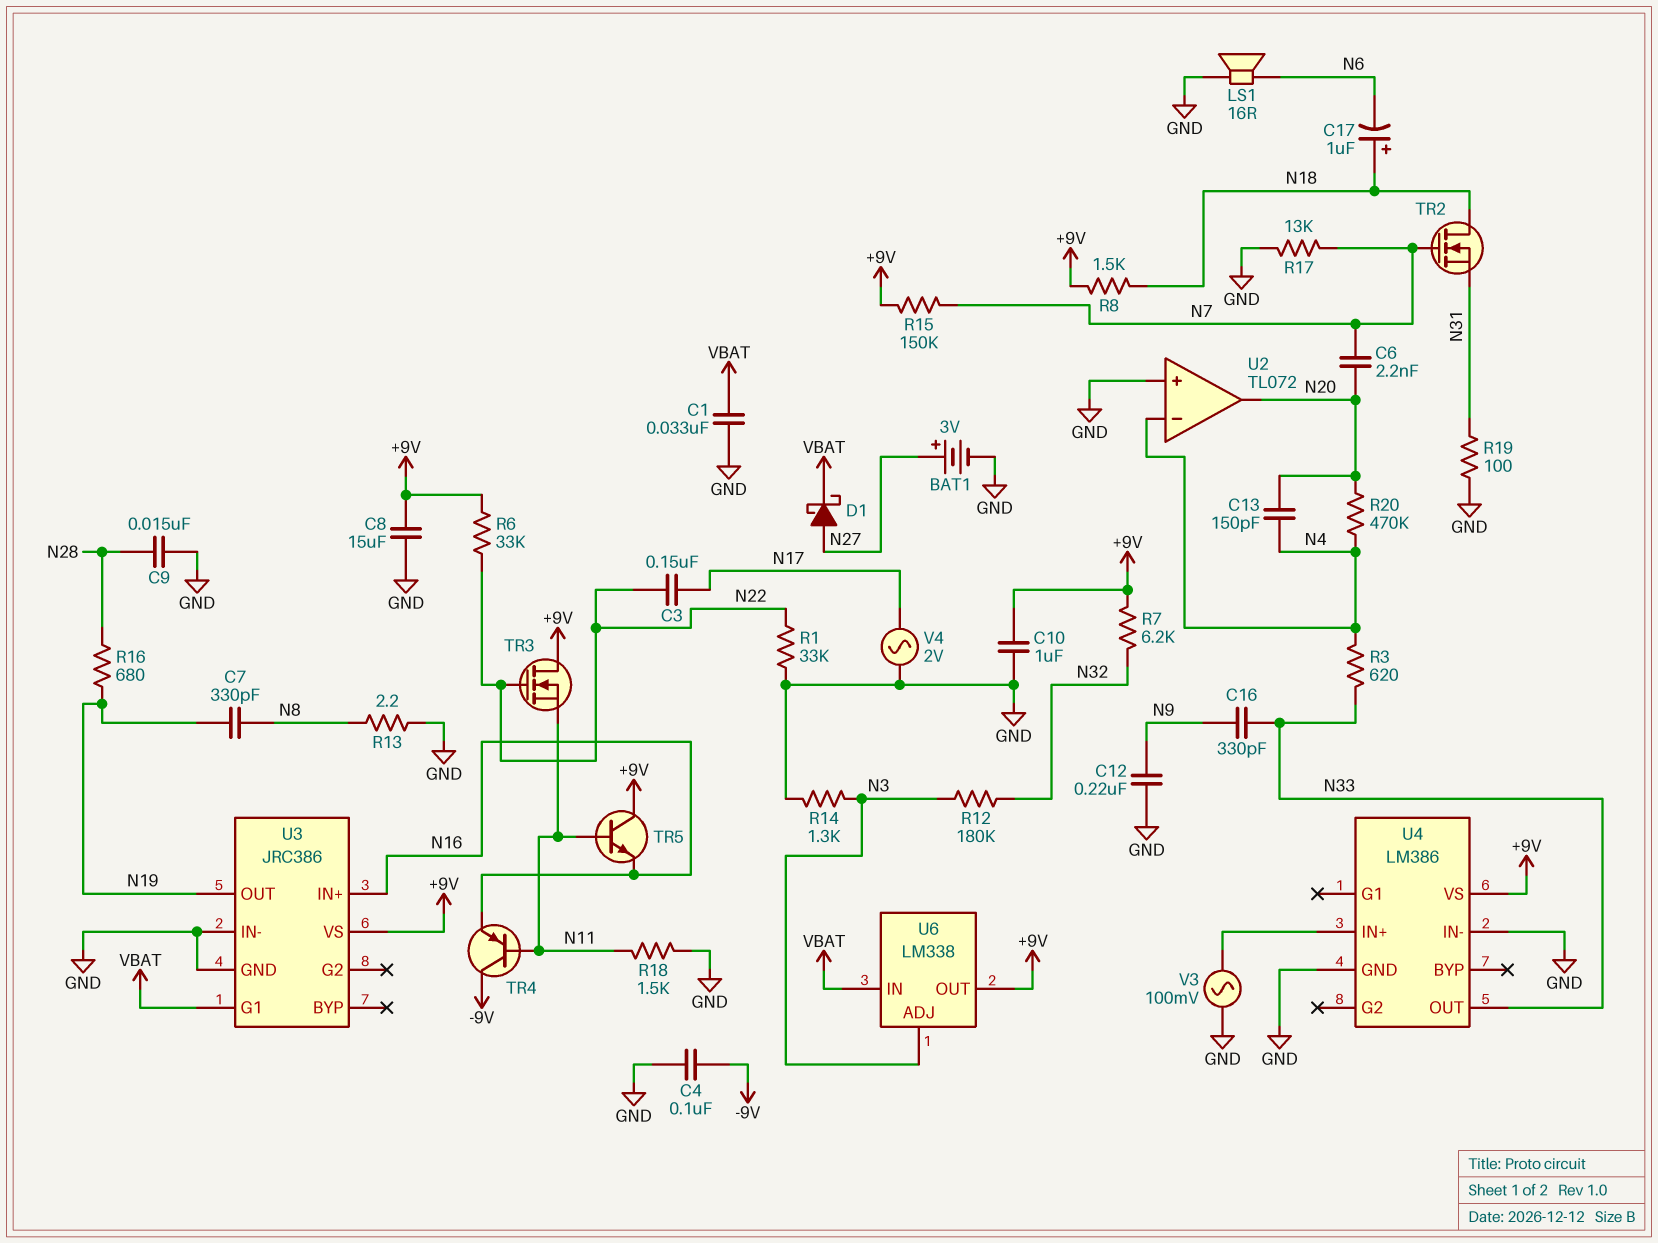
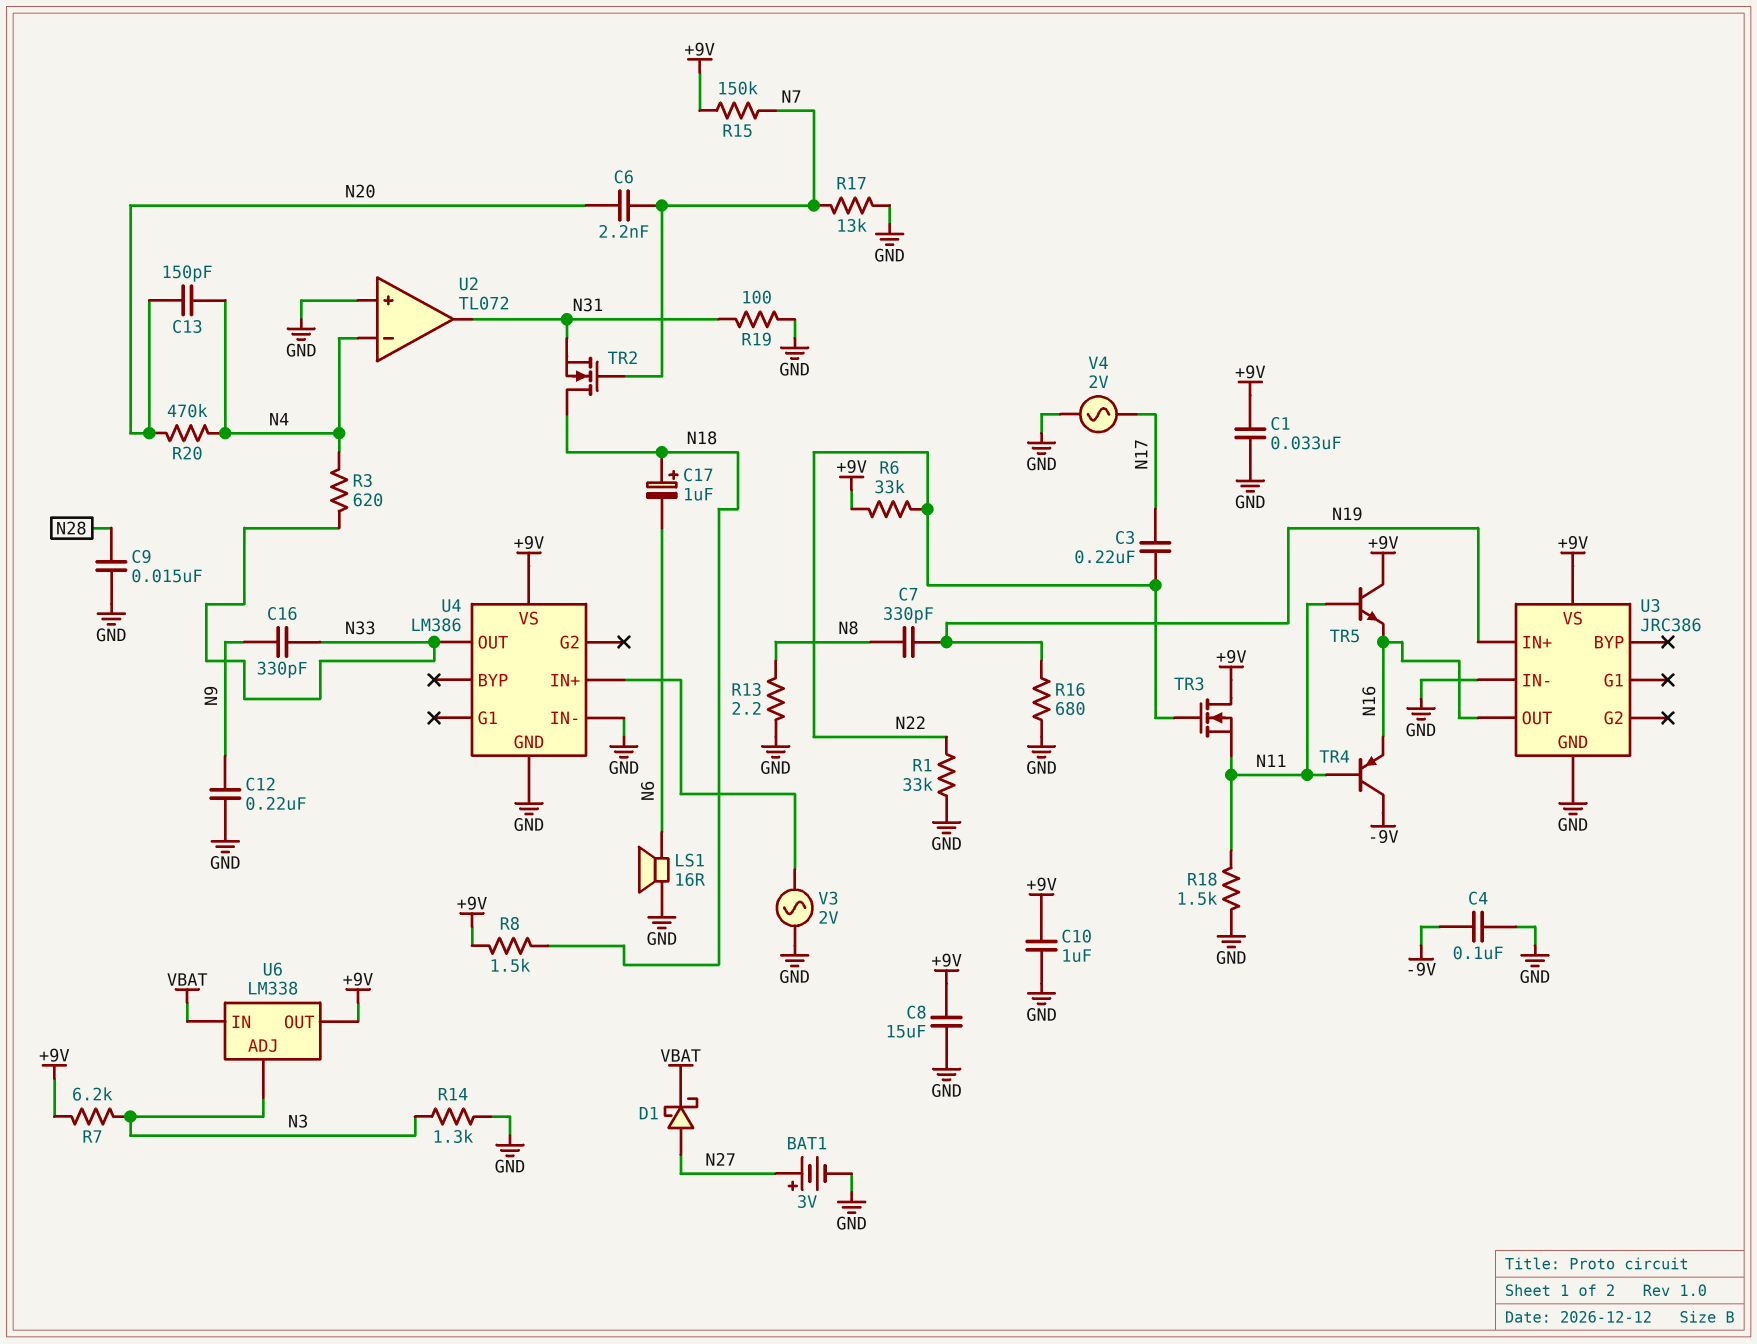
C1: 33nF (GND, VBAT) -> 33nF (+9V, GND)
C3: 150nF (N17, N22) -> 220nF (N17, N22)
R7: 6.2k (+9V, N32) -> 6.2k (+9V, N3)
R12: 180k (N3, N32) -> none
R16: 680 (N19, N28) -> 680 (GND, N19)
U2 pin out: N20 -> N31
U3 pin G1: VBAT -> none
U3 pin IN+: N16 -> N19
U3 pin OUT: N19 -> N16
V3: AC 100mV (GND, U4/IN+) -> AC 2V (GND, U4/IN+)

